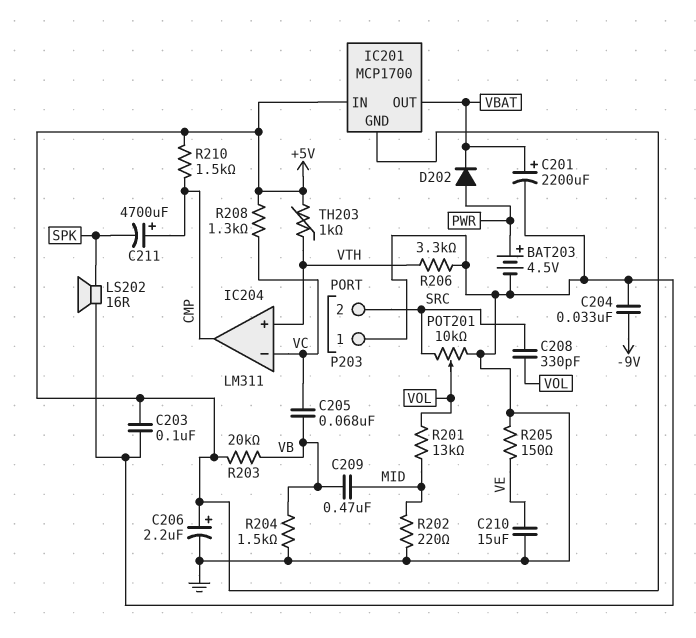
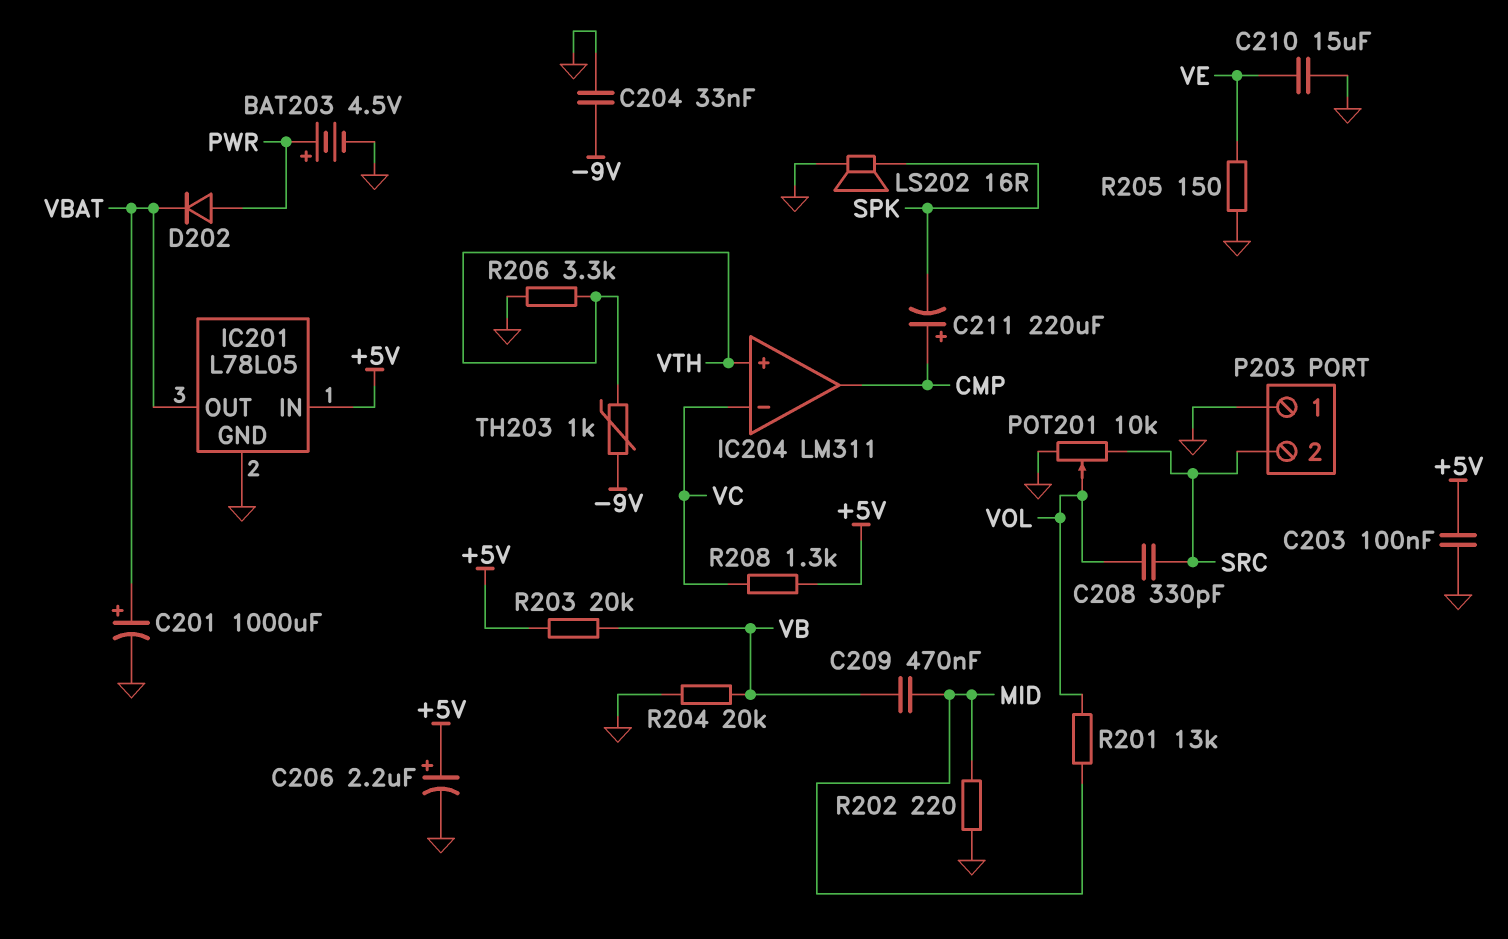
C201: 2200uF (plus VBAT, minus GND) -> 1000uF (plus VBAT, minus GND)
C205: 68nF (VB, VC) -> none
C211: 4700uF (plus CMP, minus SPK) -> 220uF (plus CMP, minus SPK)
IC201: MCP1700 -> L78L05
IC201 pin GND: +5V -> GND
R204: 1.5k (GND, VB) -> 20k (GND, VB)
R210: 1.5k (+5V, CMP) -> none
TH203: 1k (+5V, VTH) -> 1k (-9V, VTH)

